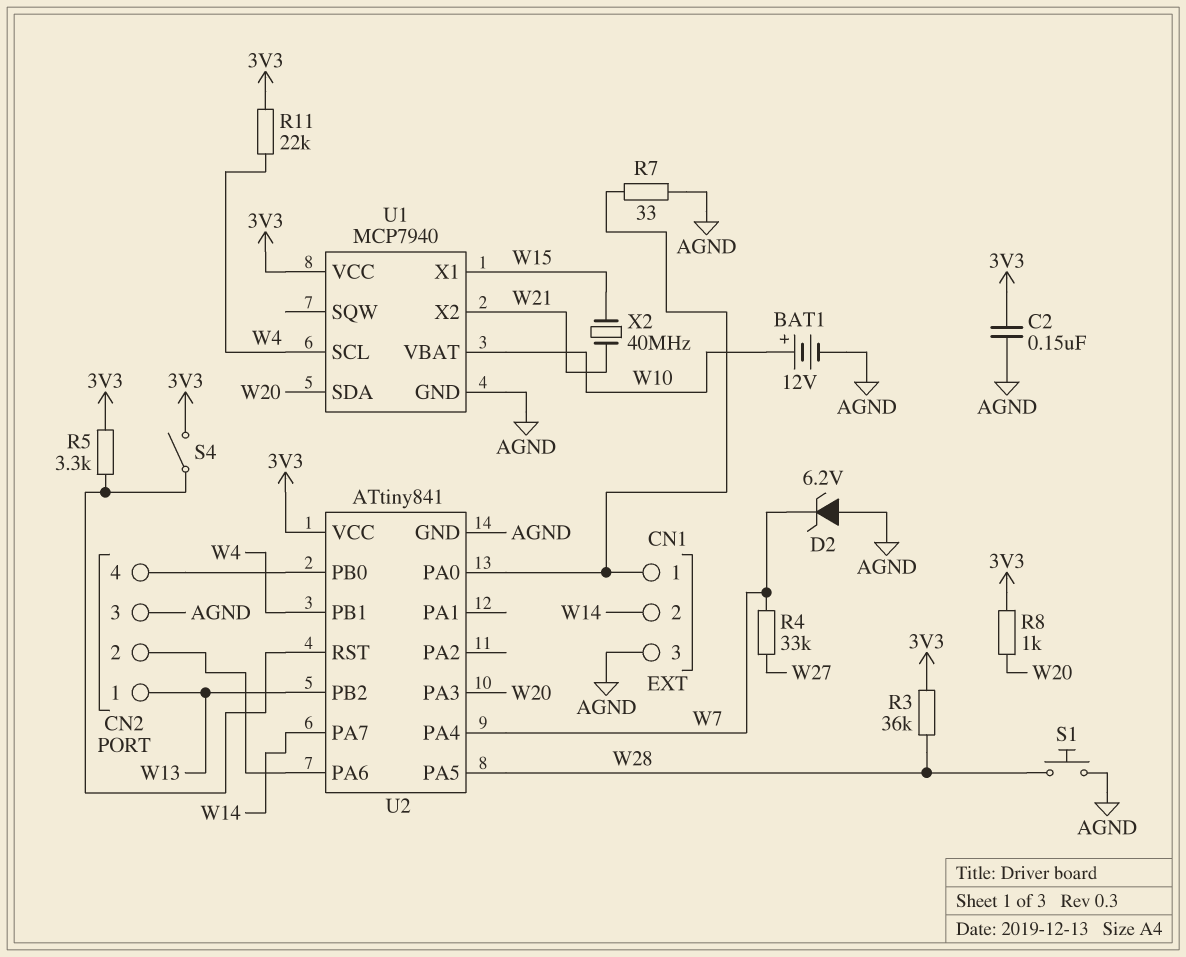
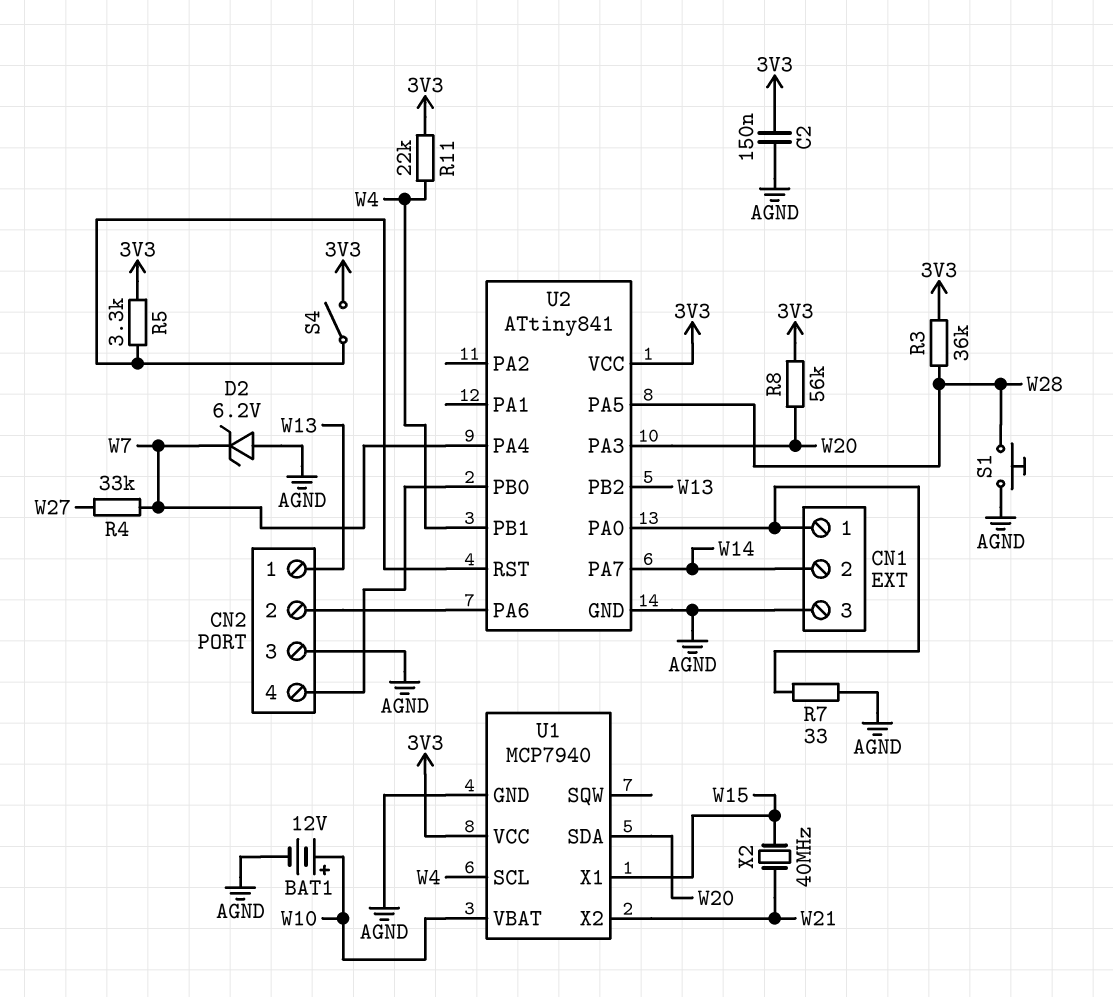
R8: 1k (3V3, W20) -> 56k (3V3, W20)

